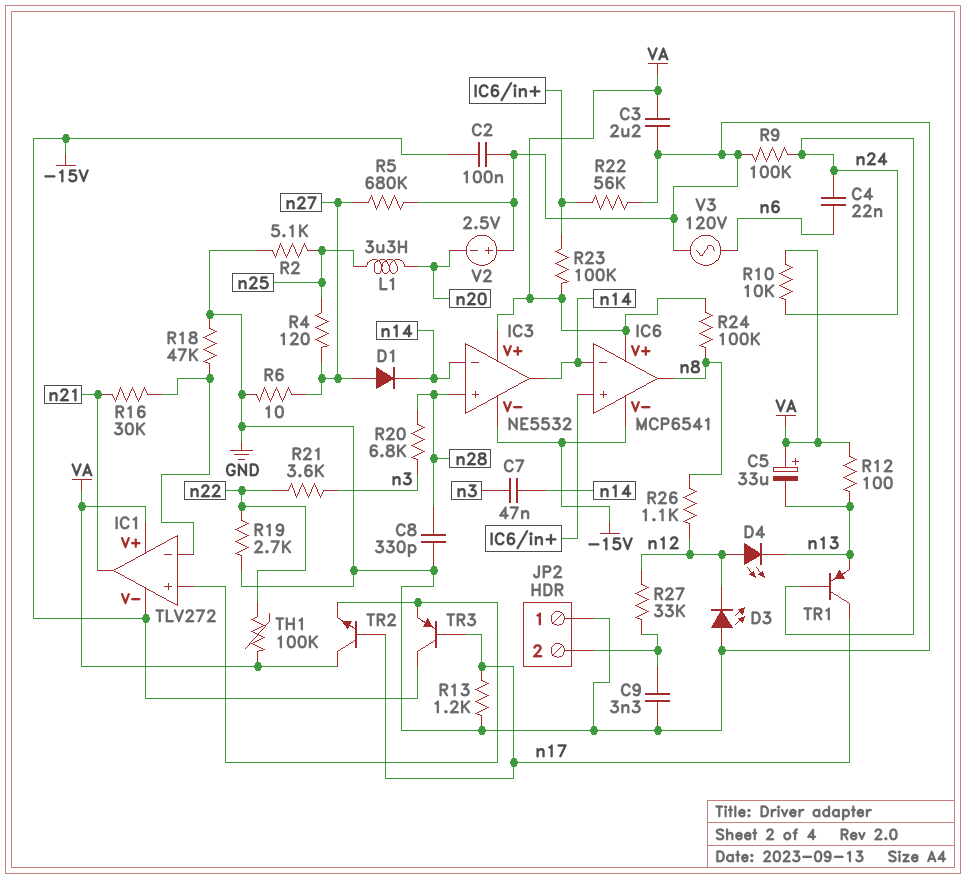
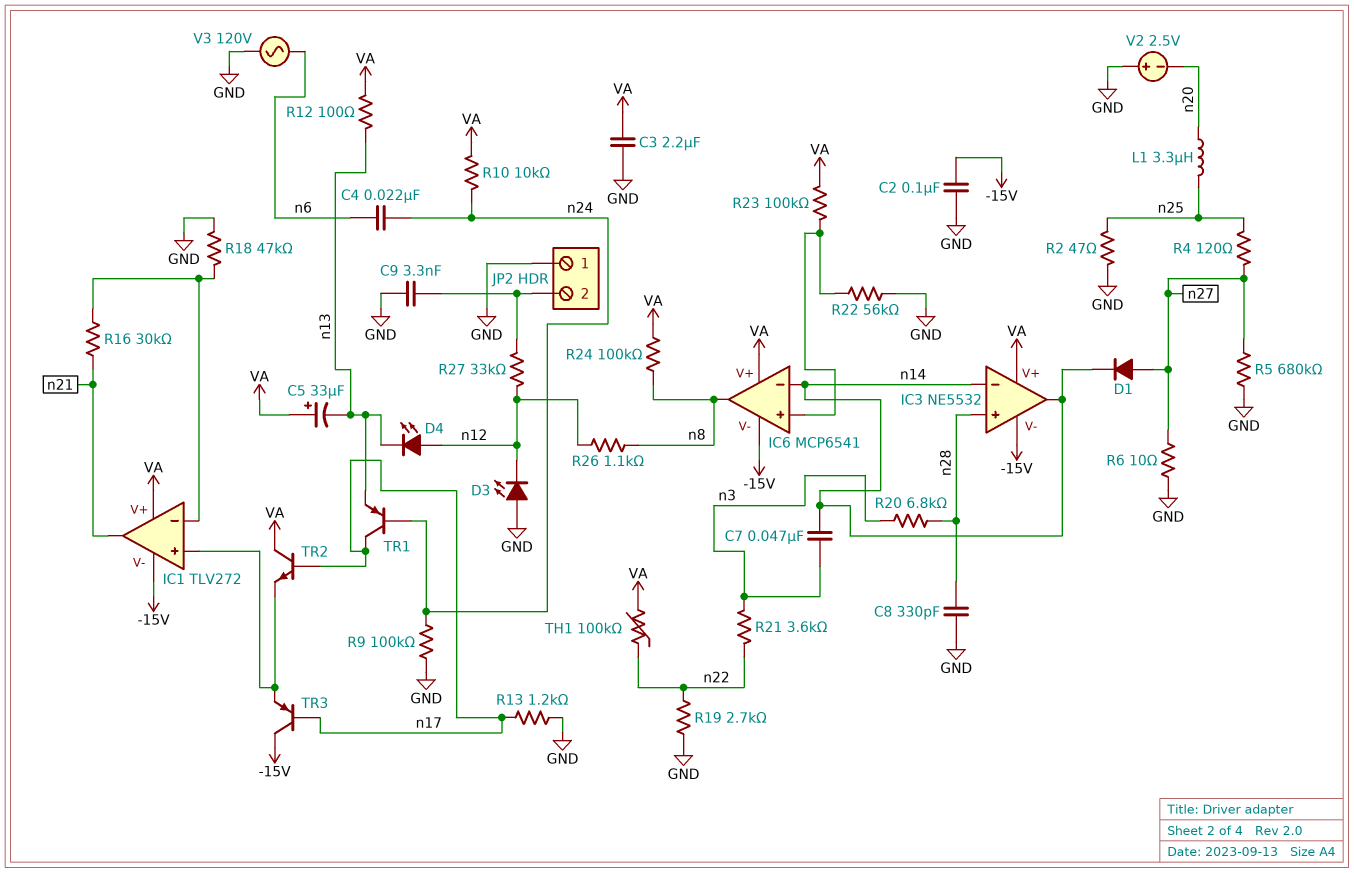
R2: 5.1k (GND, n25) -> 47 (GND, n25)

